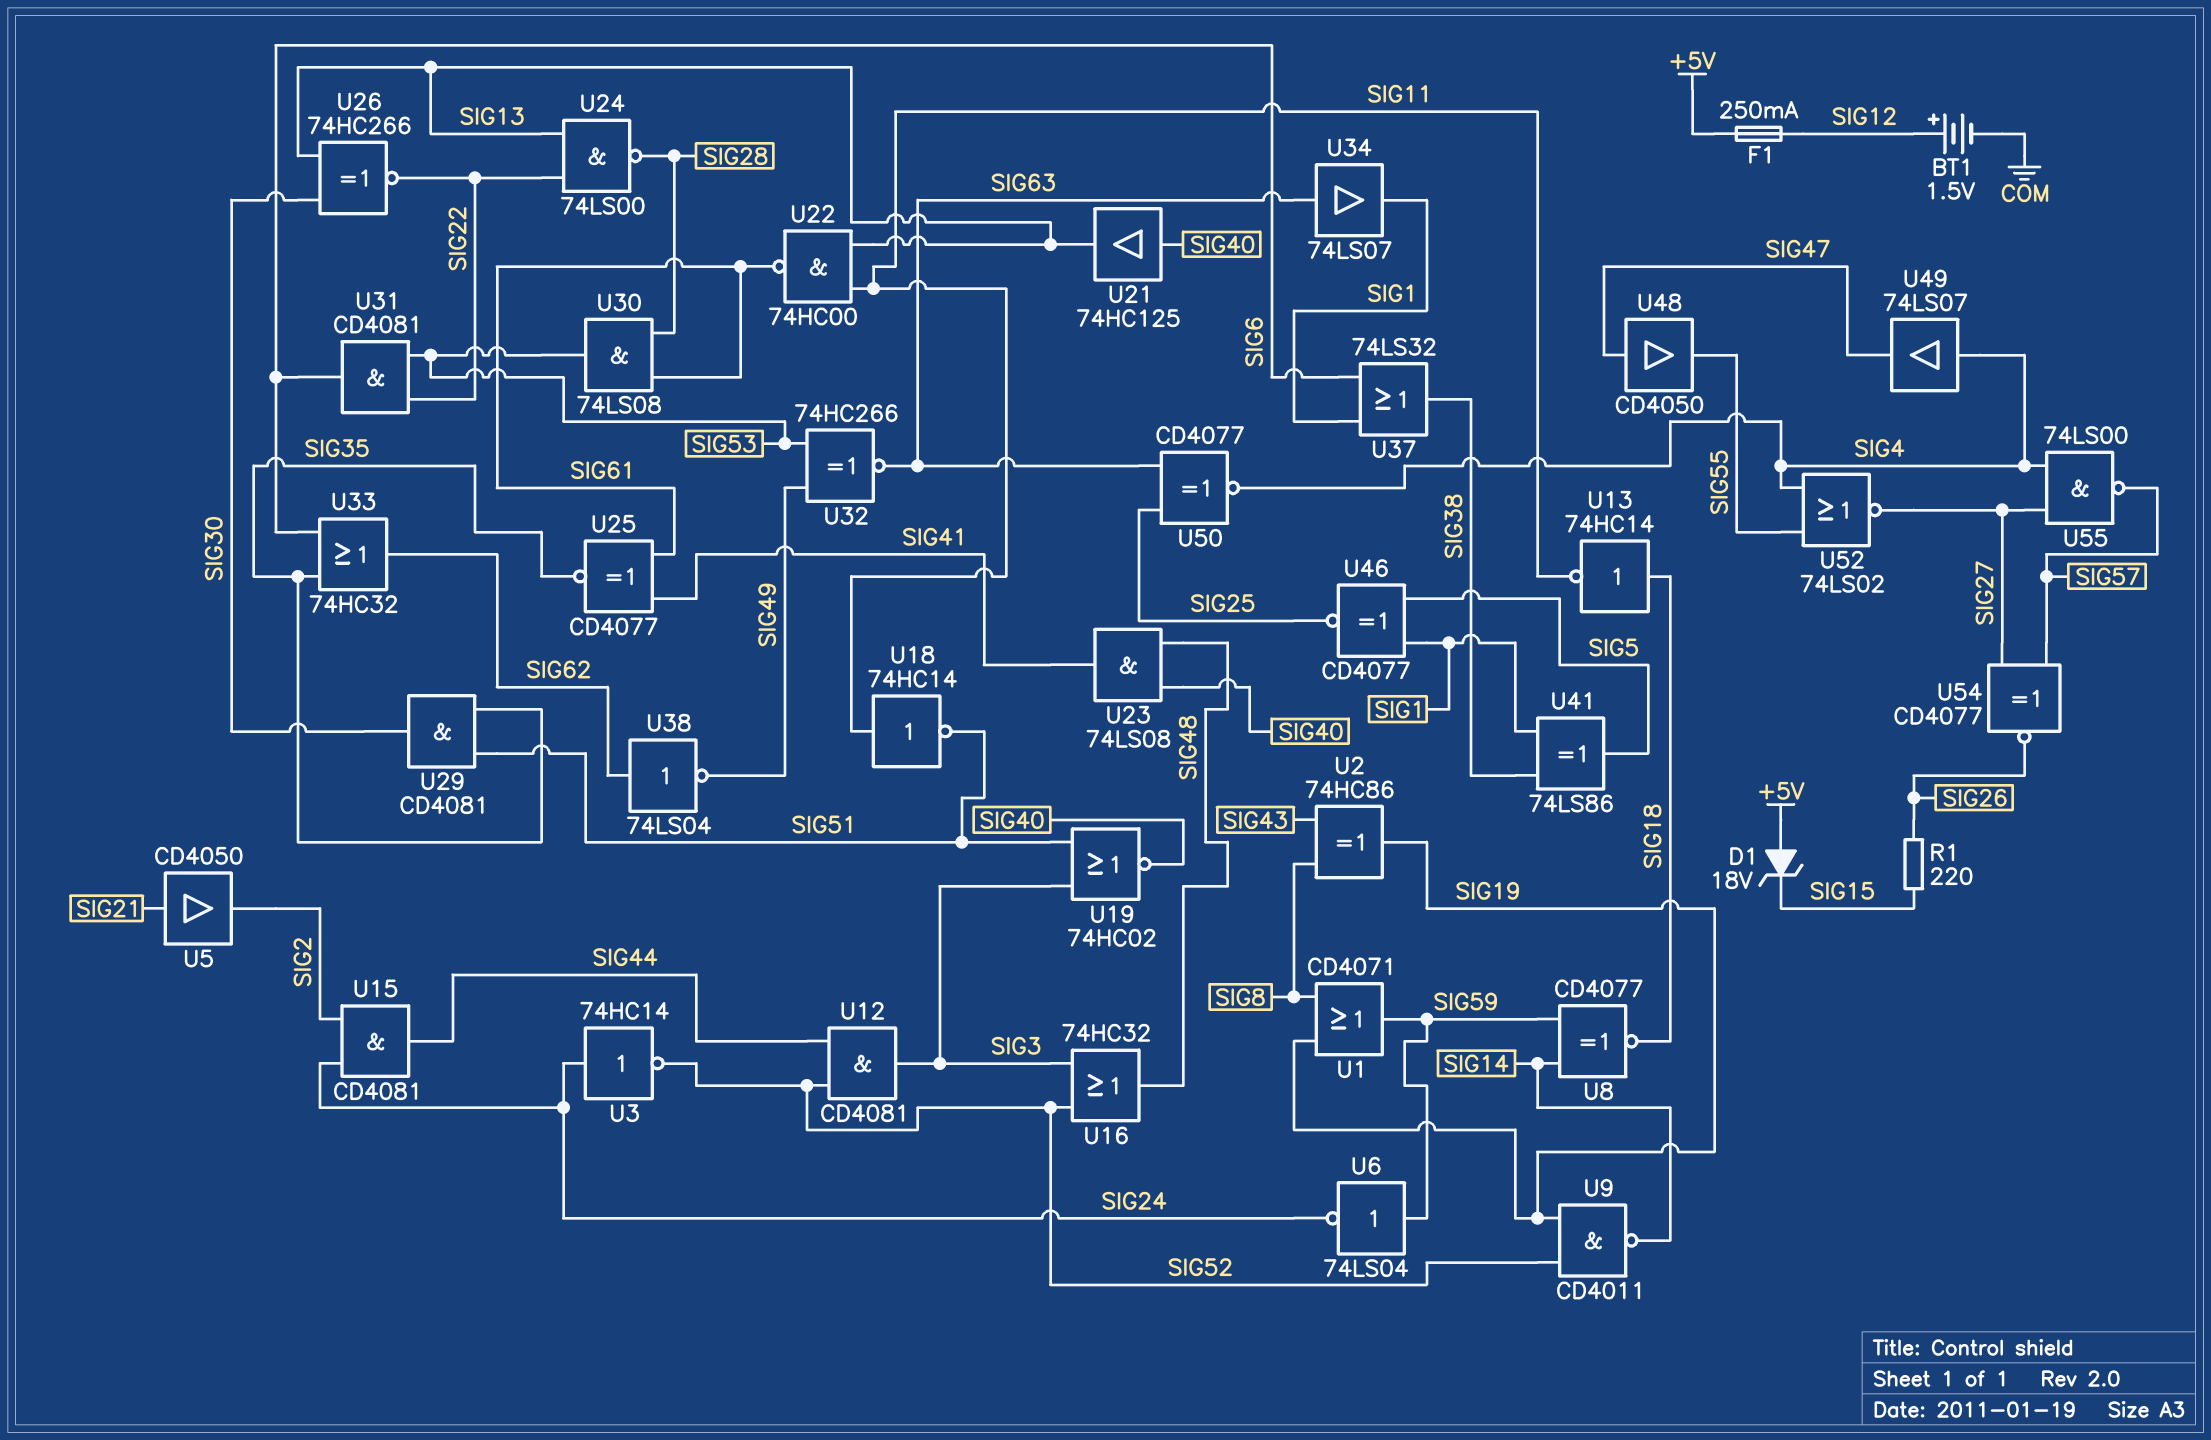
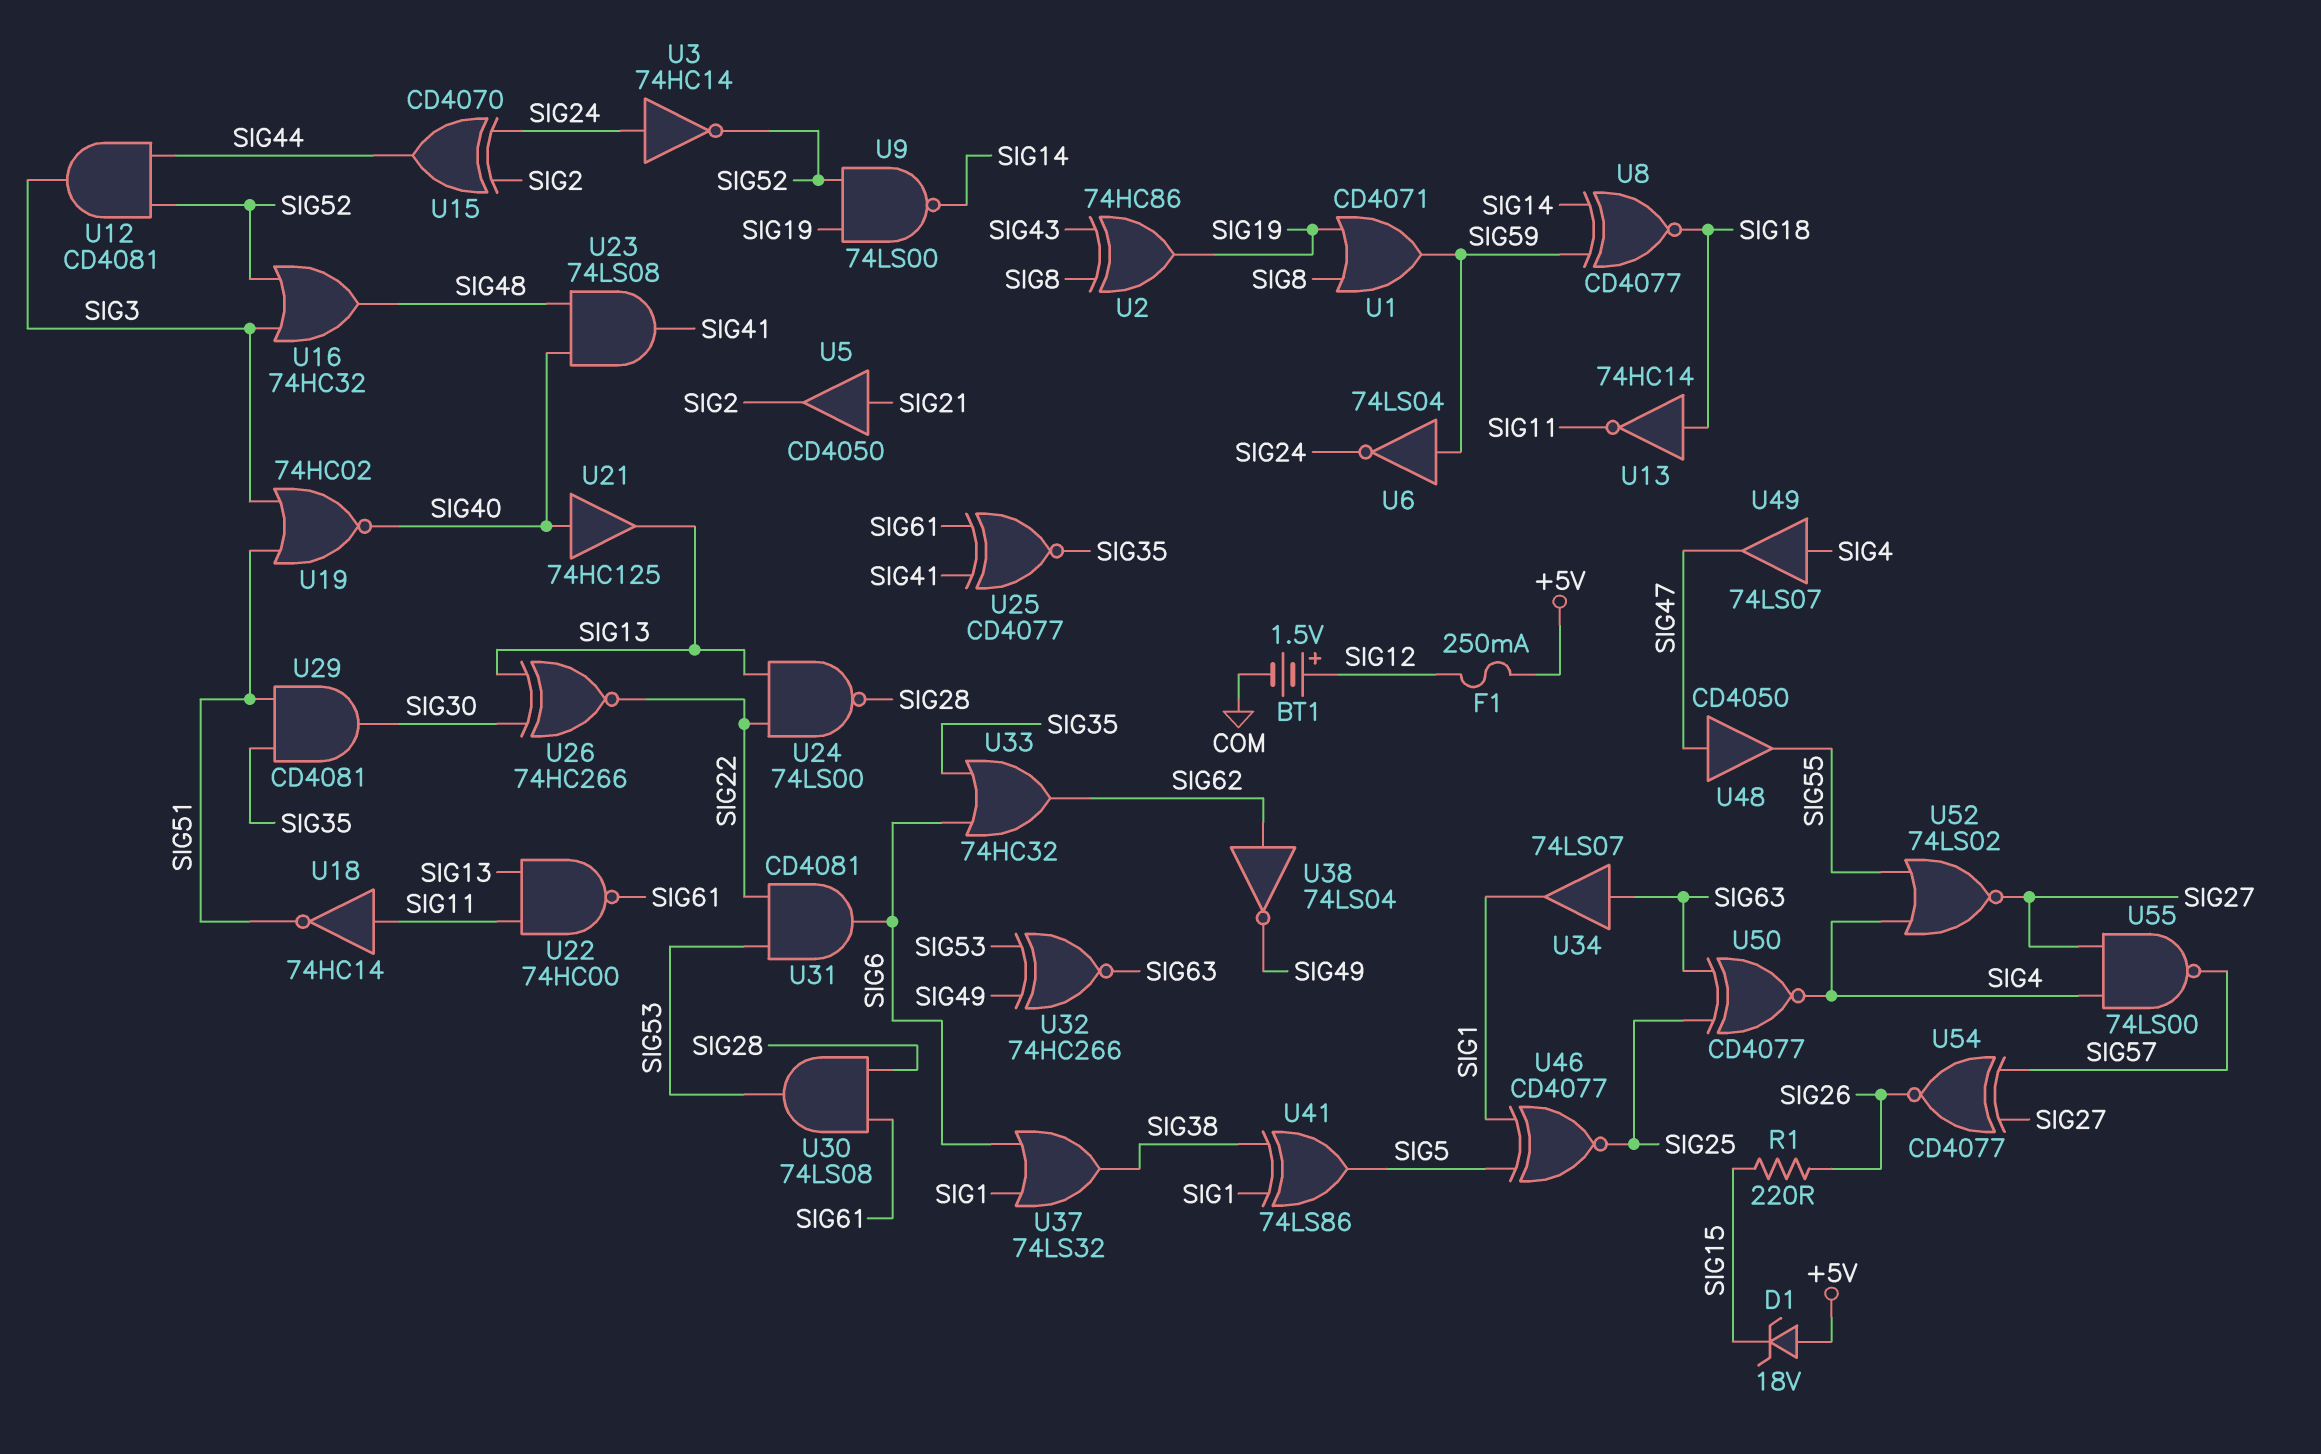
U9: NAND CD4011 (in SIG19, in SIG52, out SIG14) -> NAND 74LS00 (in SIG19, in SIG52, out SIG14)
U15: AND CD4081 (in SIG2, in SIG24, out SIG44) -> XOR CD4070 (in SIG2, in SIG24, out SIG44)

